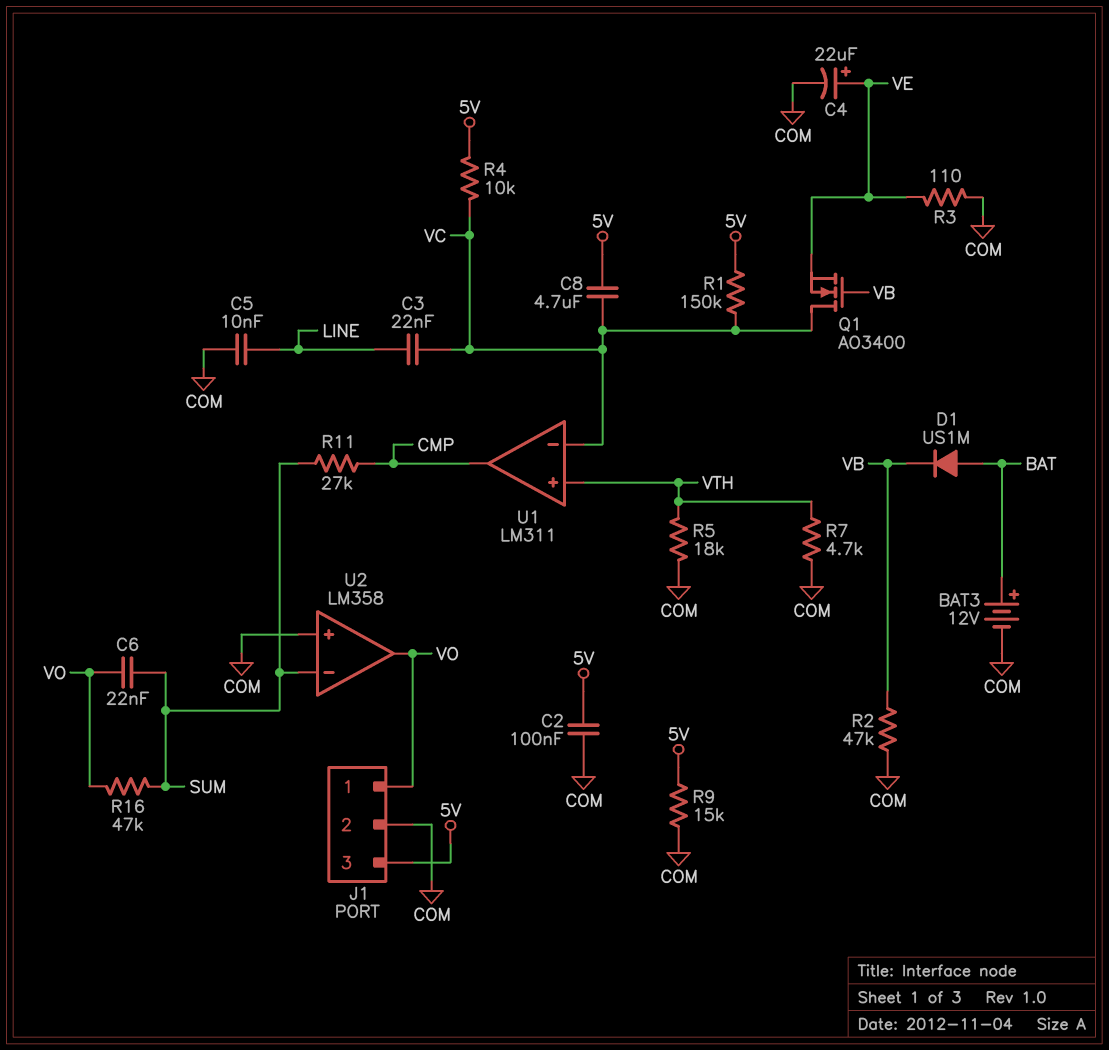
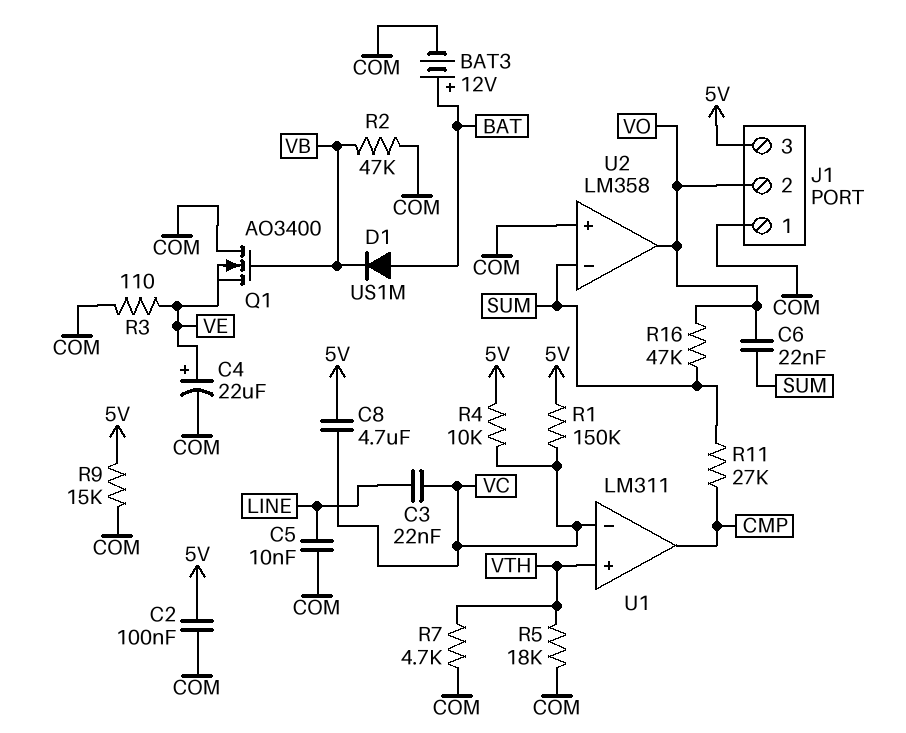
J1 pin 1: VO -> COM
J1 pin 2: COM -> VO
Q1: NMOS AO3400 (G VB, D VC, S VE) -> NMOS AO3400 (G VB, D COM, S VE)

